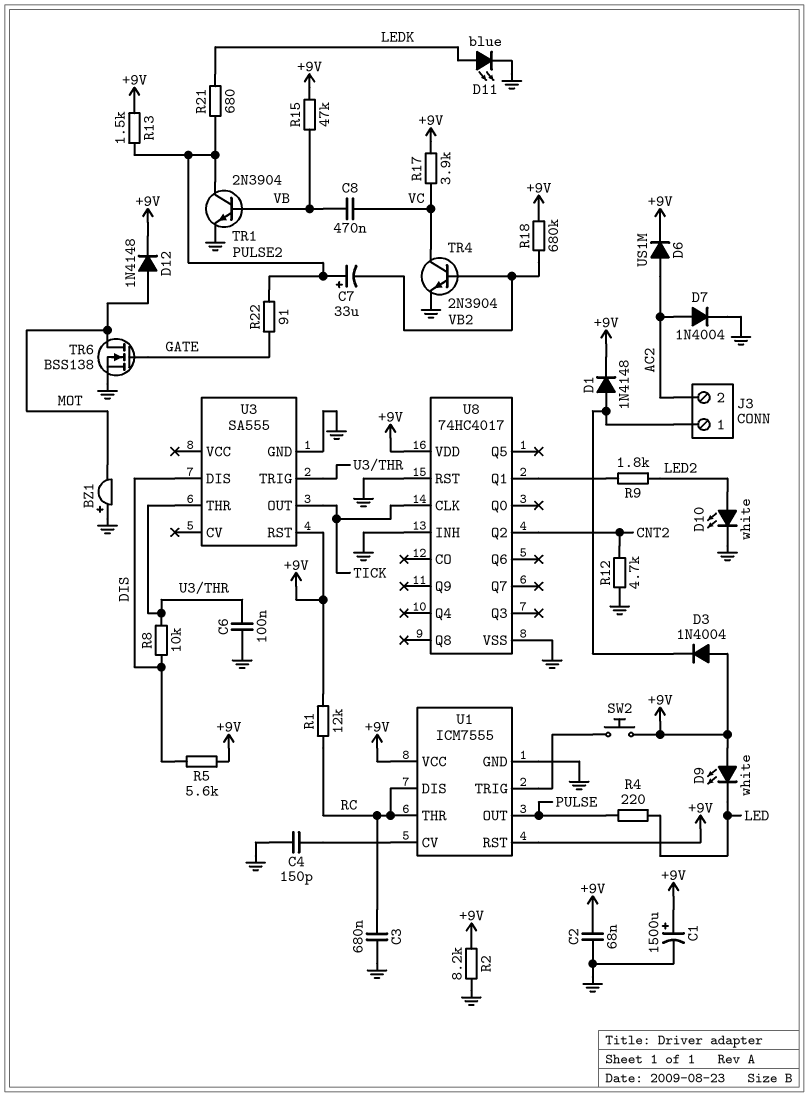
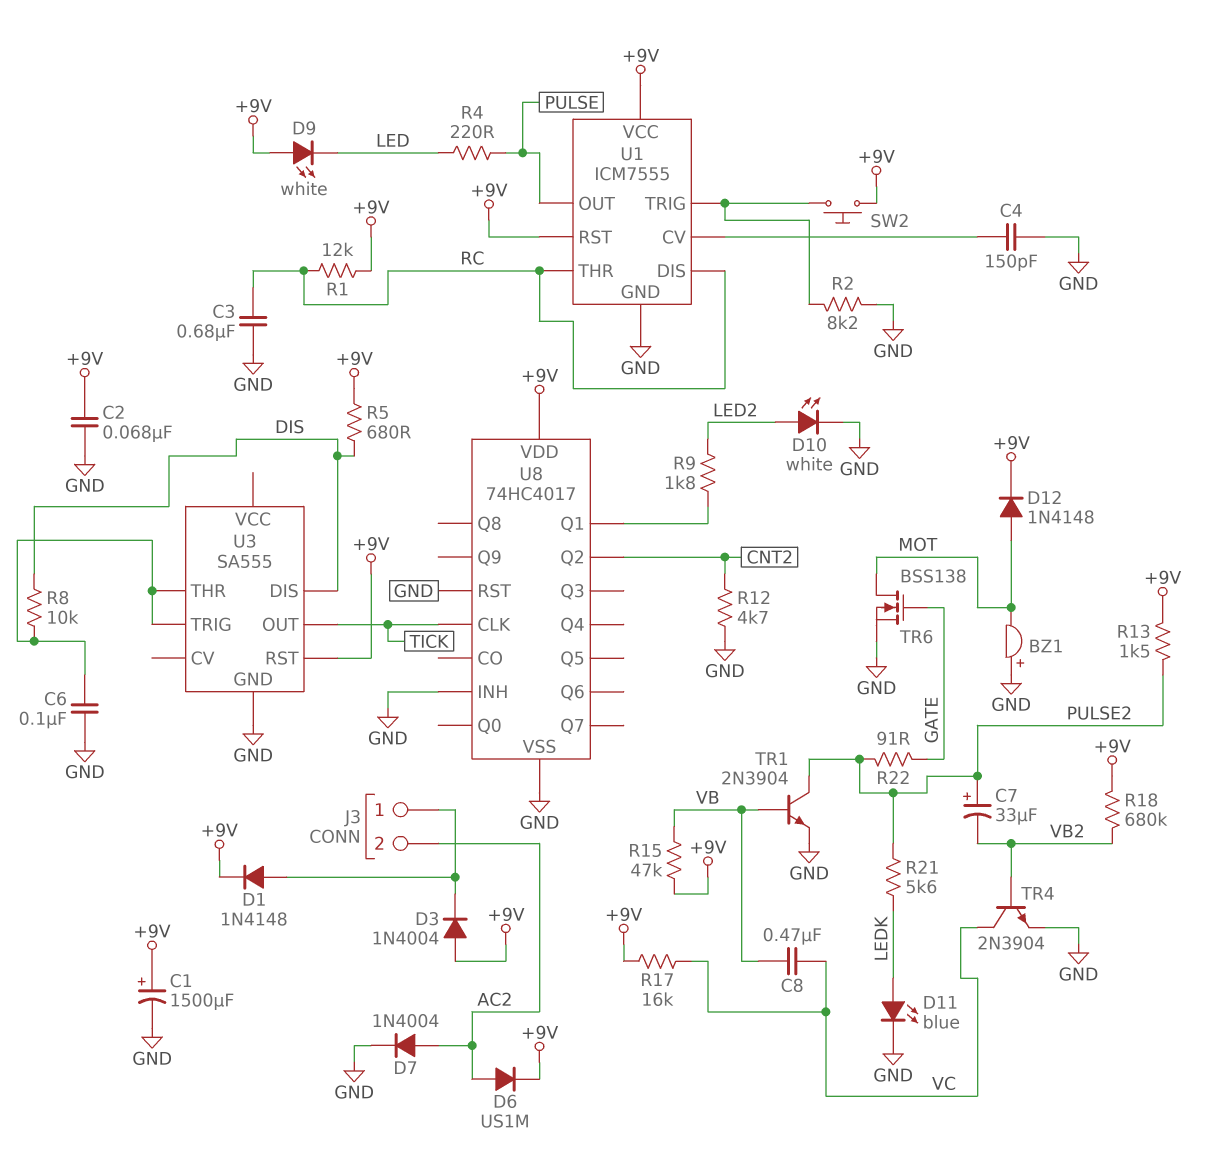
R2: 8.2k (+9V, GND) -> 8.2k (GND, U1/TRIG)
R5: 5.6k (+9V, DIS) -> 680 (+9V, DIS)
R17: 3.9k (+9V, VC) -> 16k (+9V, VC)
R21: 680 (LEDK, PULSE2) -> 5.6k (LEDK, PULSE2)

